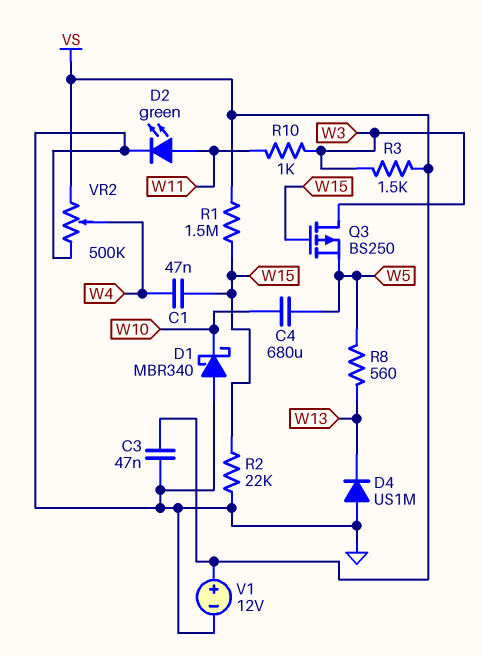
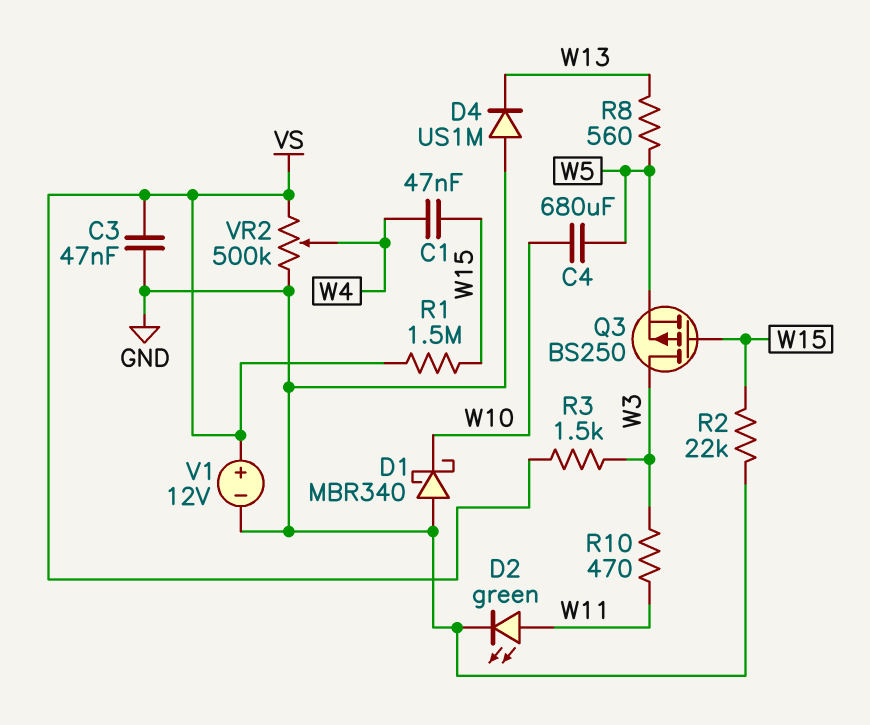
R10: 1k (W3, W11) -> 470 (W3, W11)

